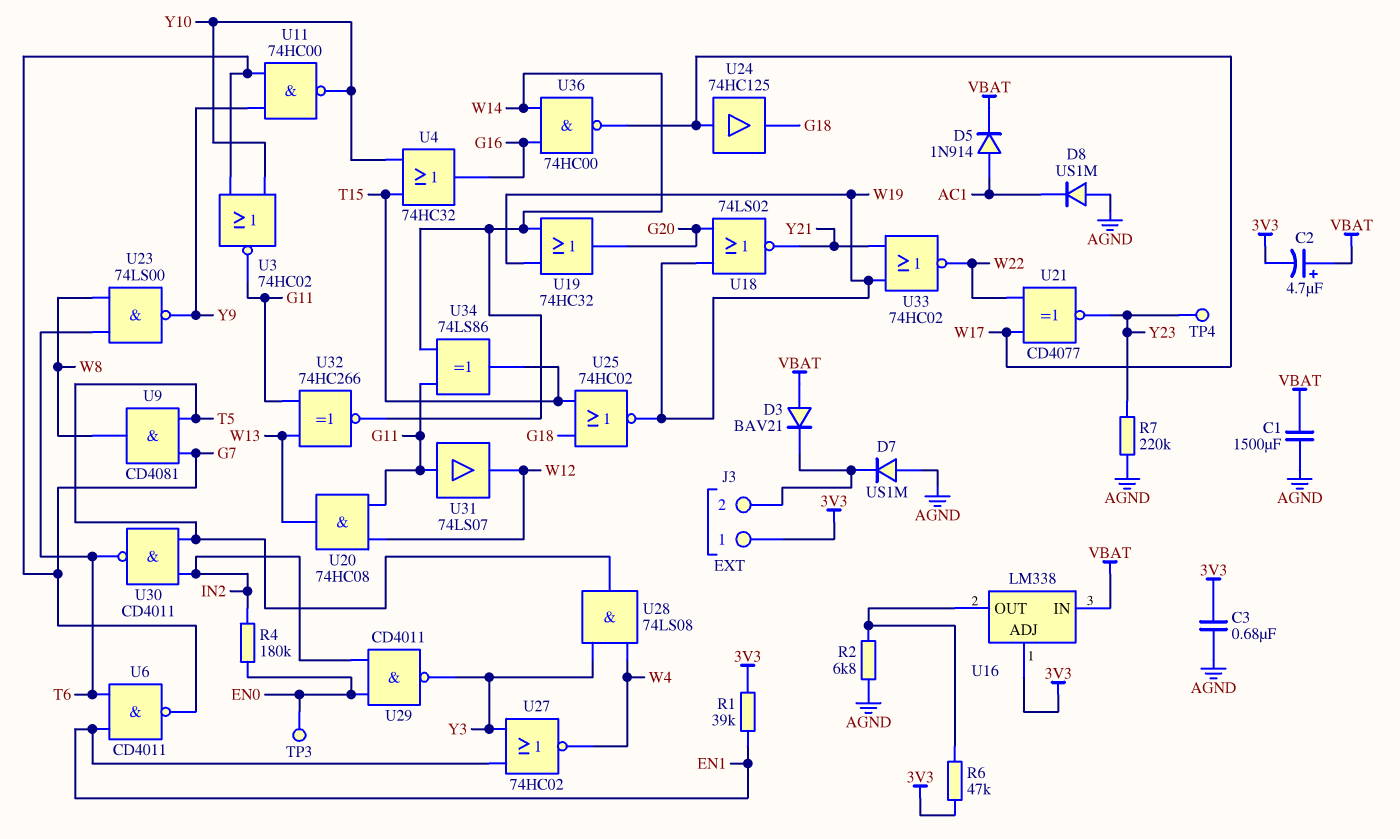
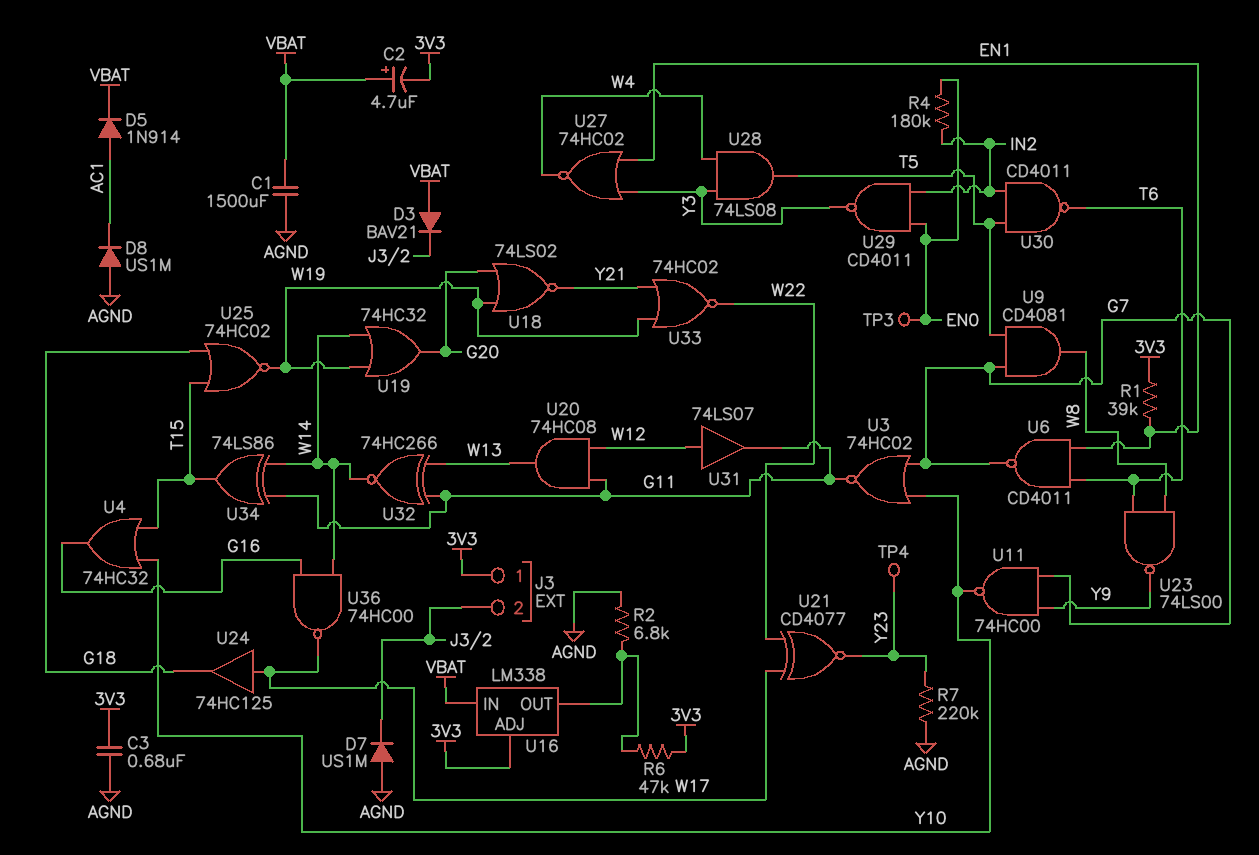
U31: buffer 74LS07 (in G11, out W12) -> buffer 74LS07 (in W12, out G11)

